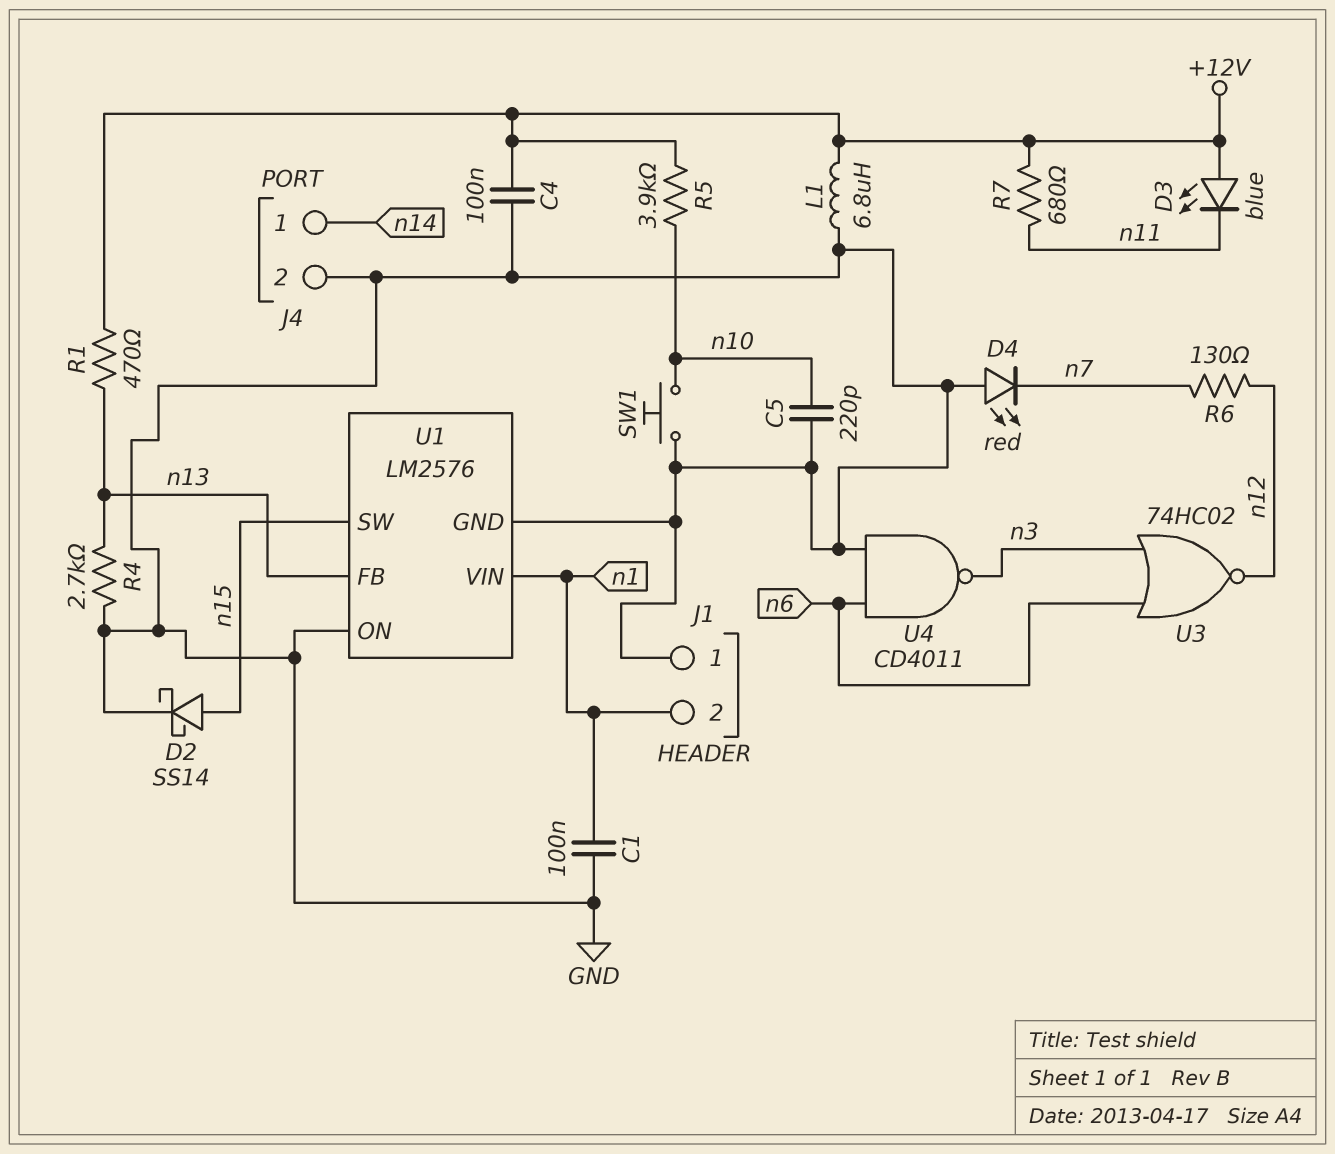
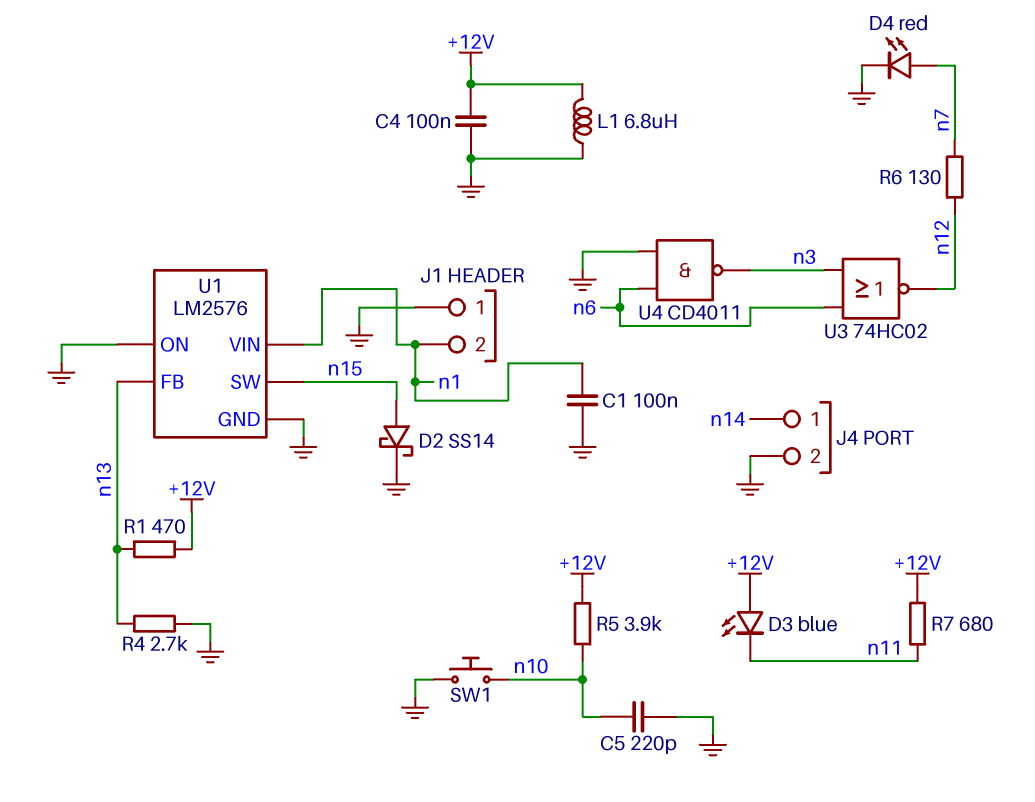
D4: LED red (A GND, K n7) -> LED red (A n7, K GND)

